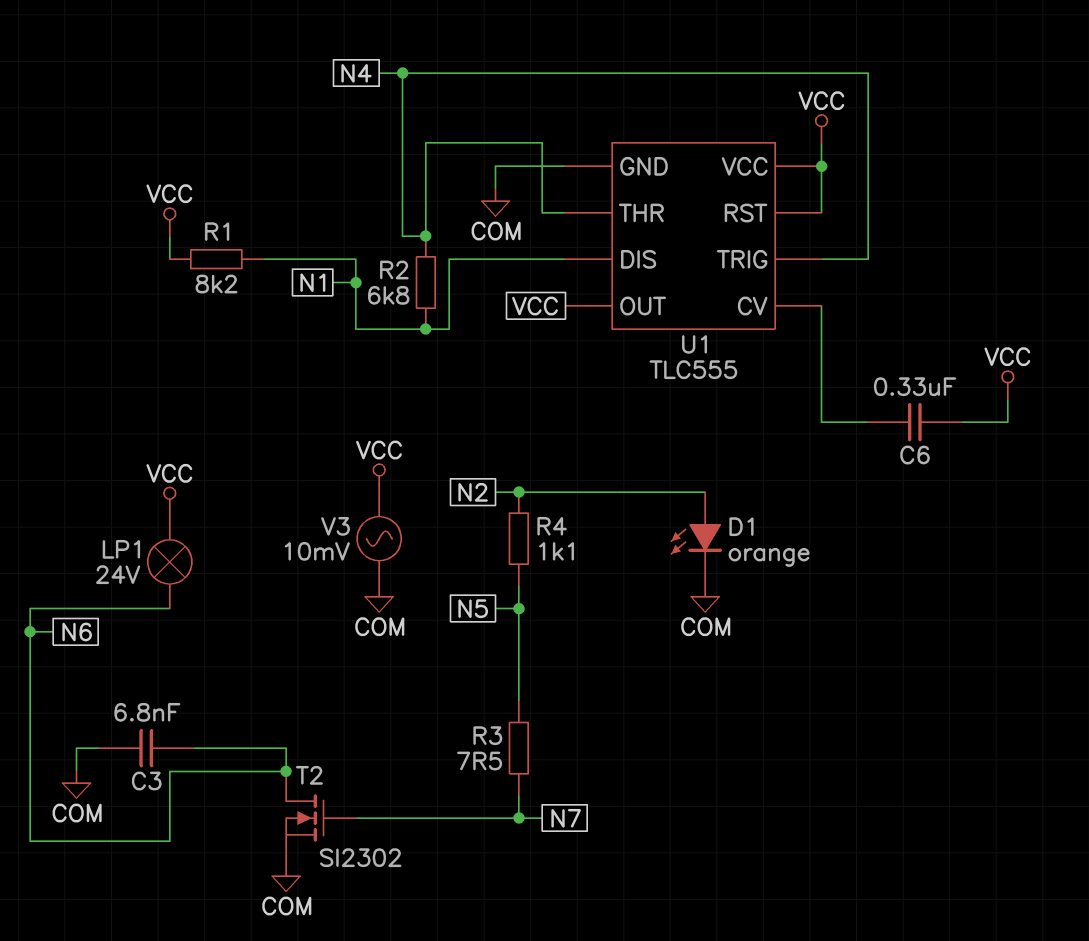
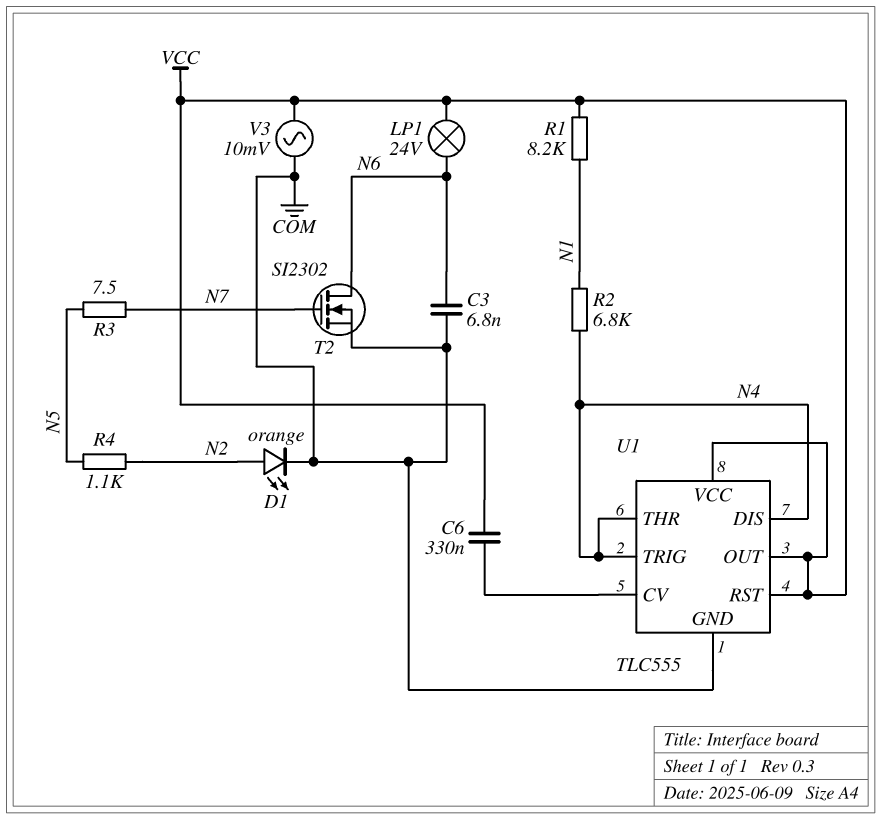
U1 pin DIS: N1 -> N4

